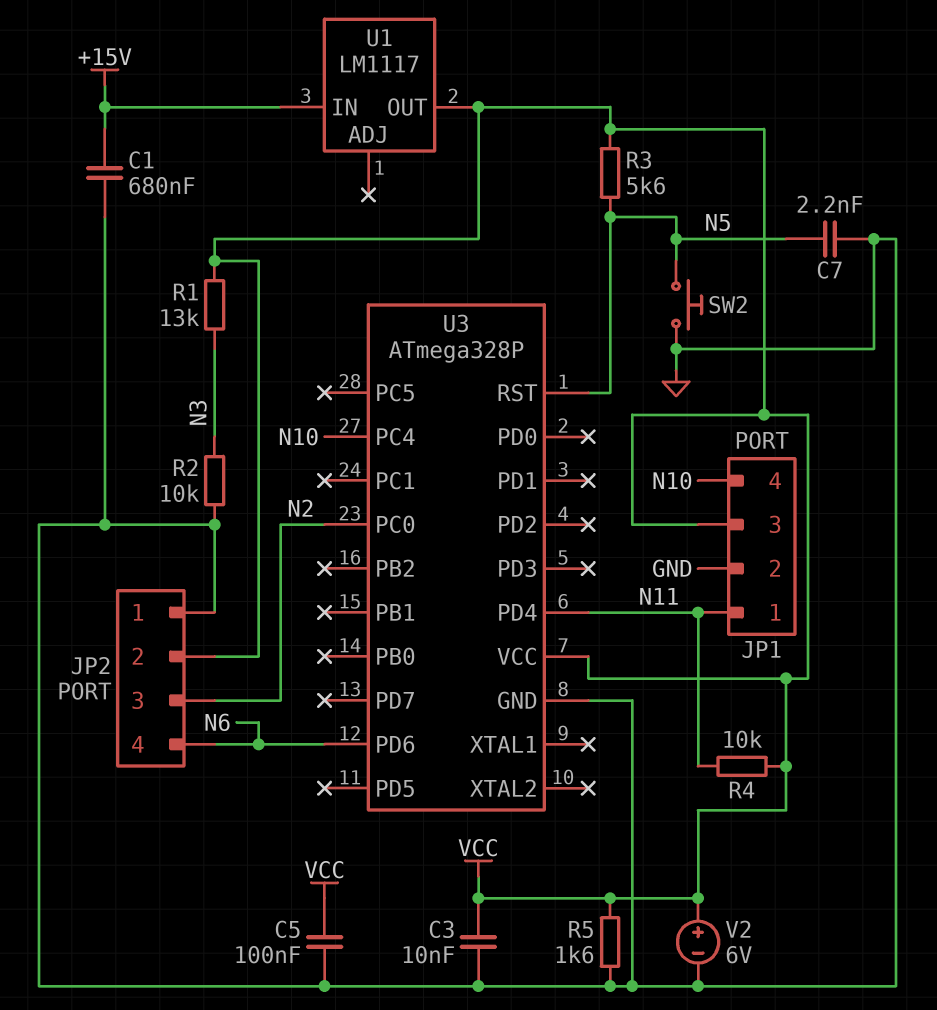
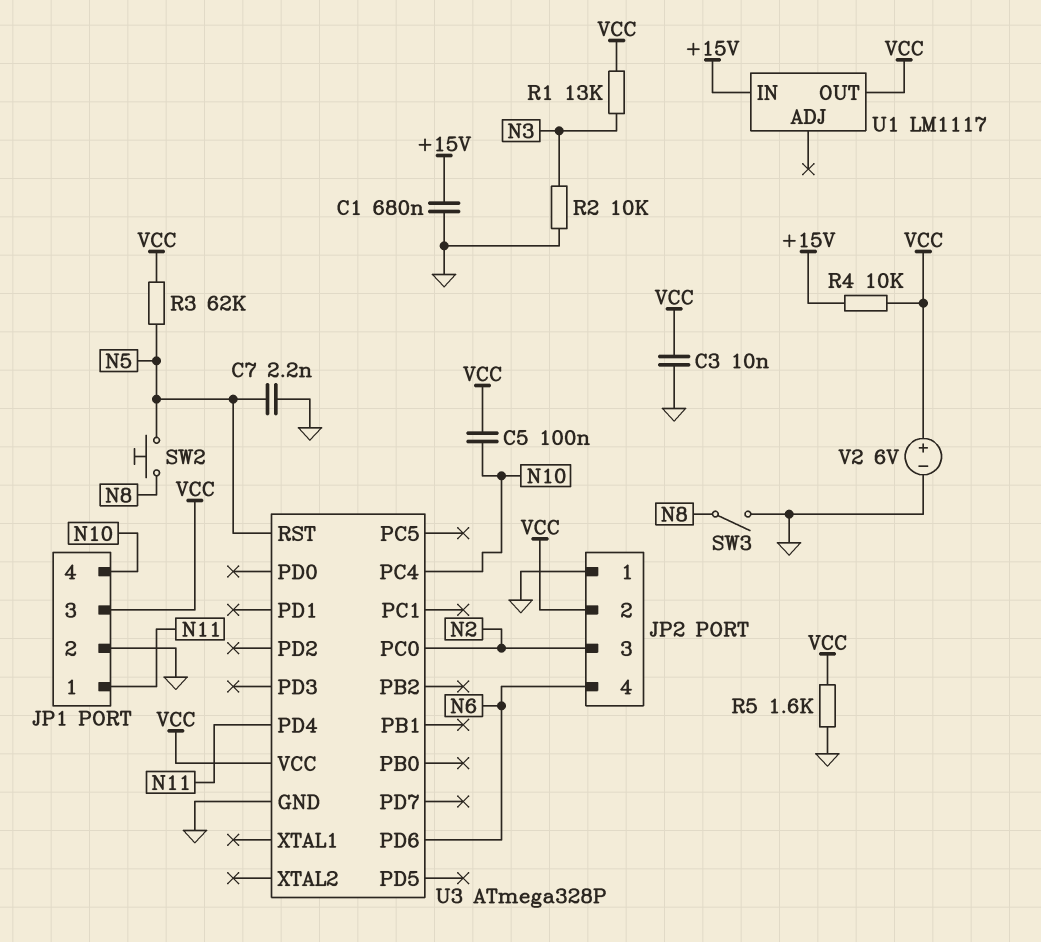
C5: 100nF (GND, VCC) -> 100nF (N10, VCC)
R3: 5.6k (N5, VCC) -> 62k (N5, VCC)
R4: 10k (N11, VCC) -> 10k (+15V, VCC)
SW2: button (GND, N5) -> button (N5, N8)
SW3: none -> switch (GND, N8)

